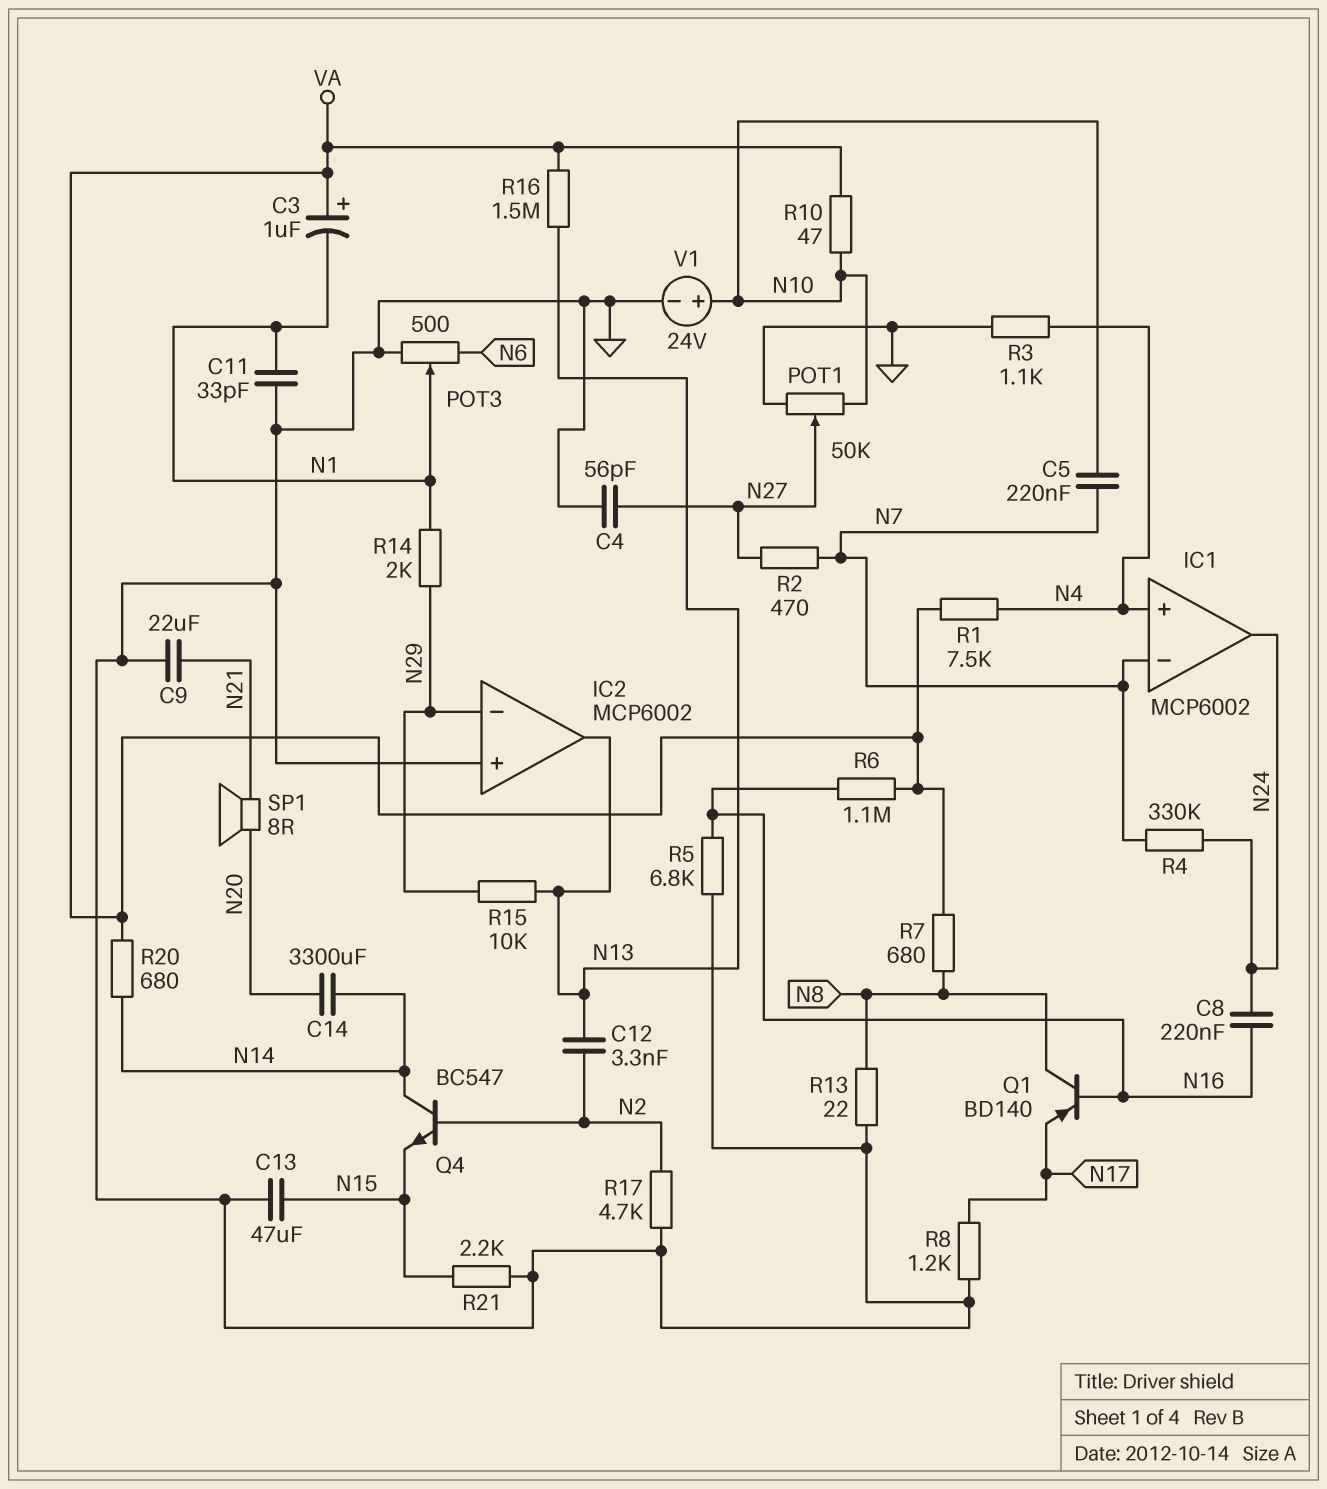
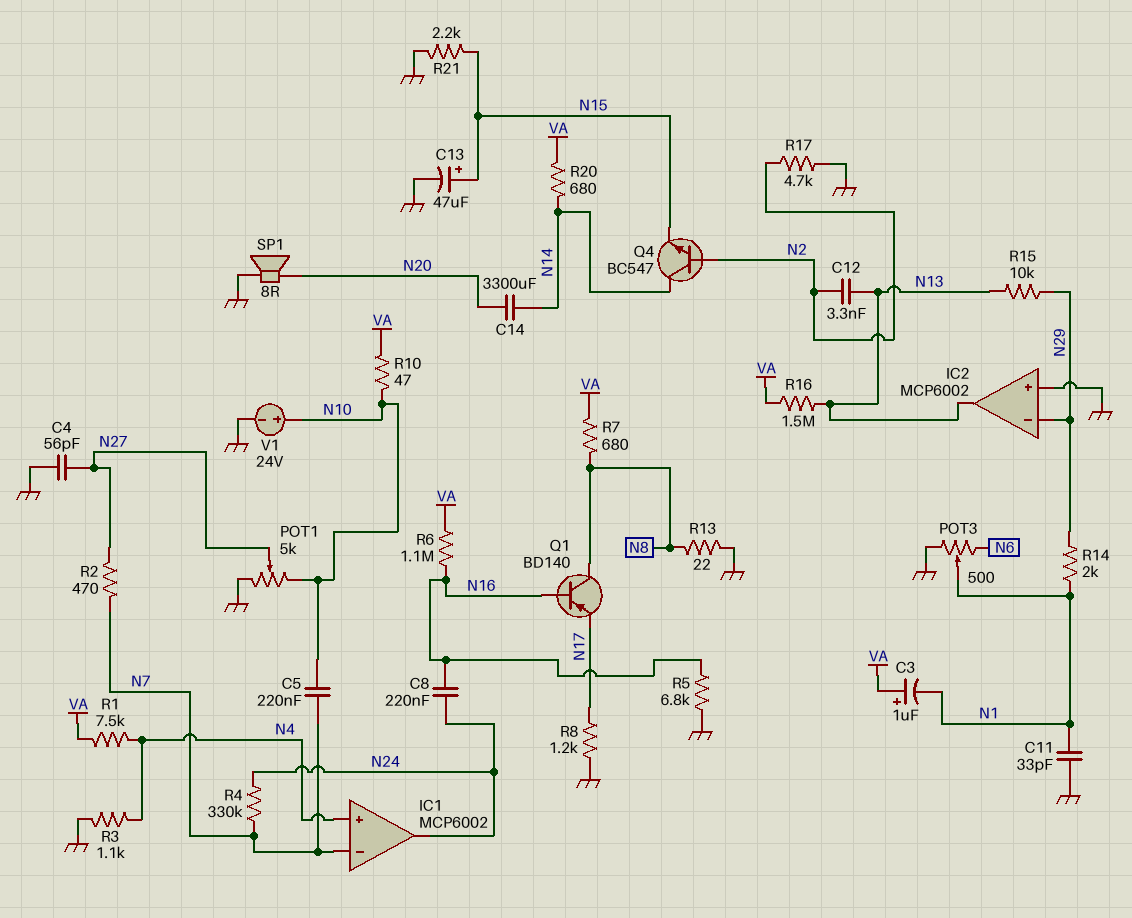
C9: 22uF (GND, N21) -> none
C13: 47uF (GND, N15) -> 47uF (plus N15, minus GND)
POT1: 50k (GND, N10, wiper N27) -> 5k (GND, N10, wiper N27)
SP1: speaker 8R (N20, N21) -> speaker 8R (GND, N20)

